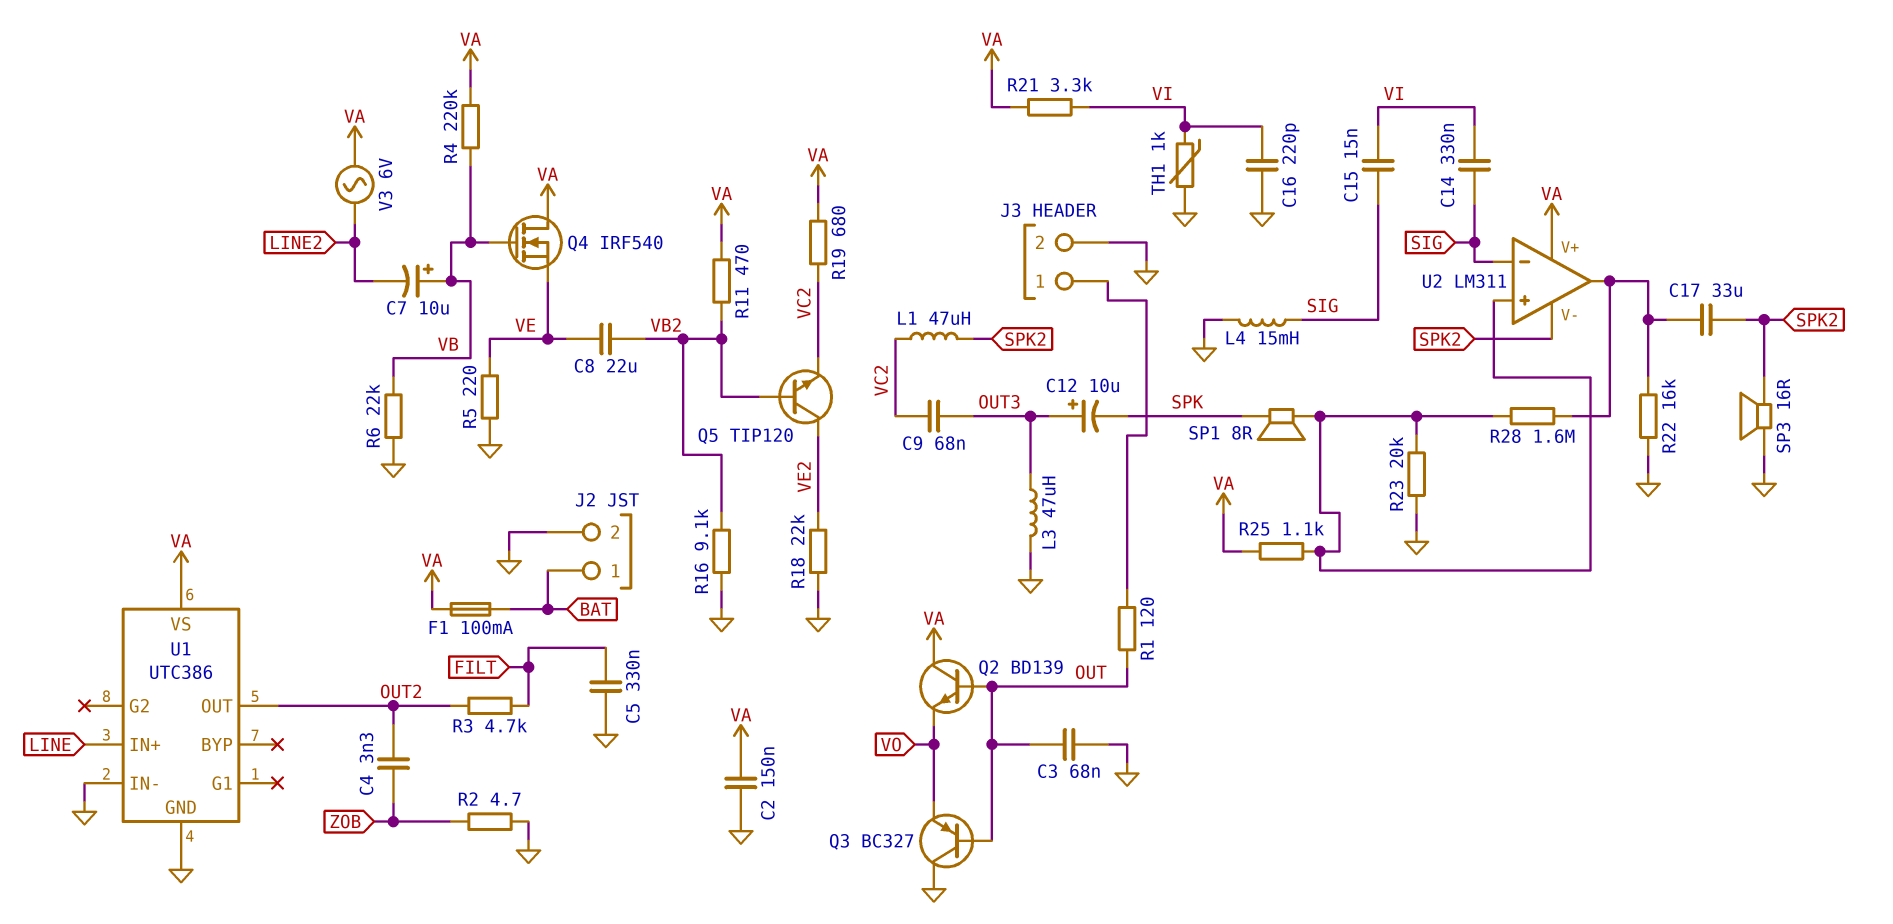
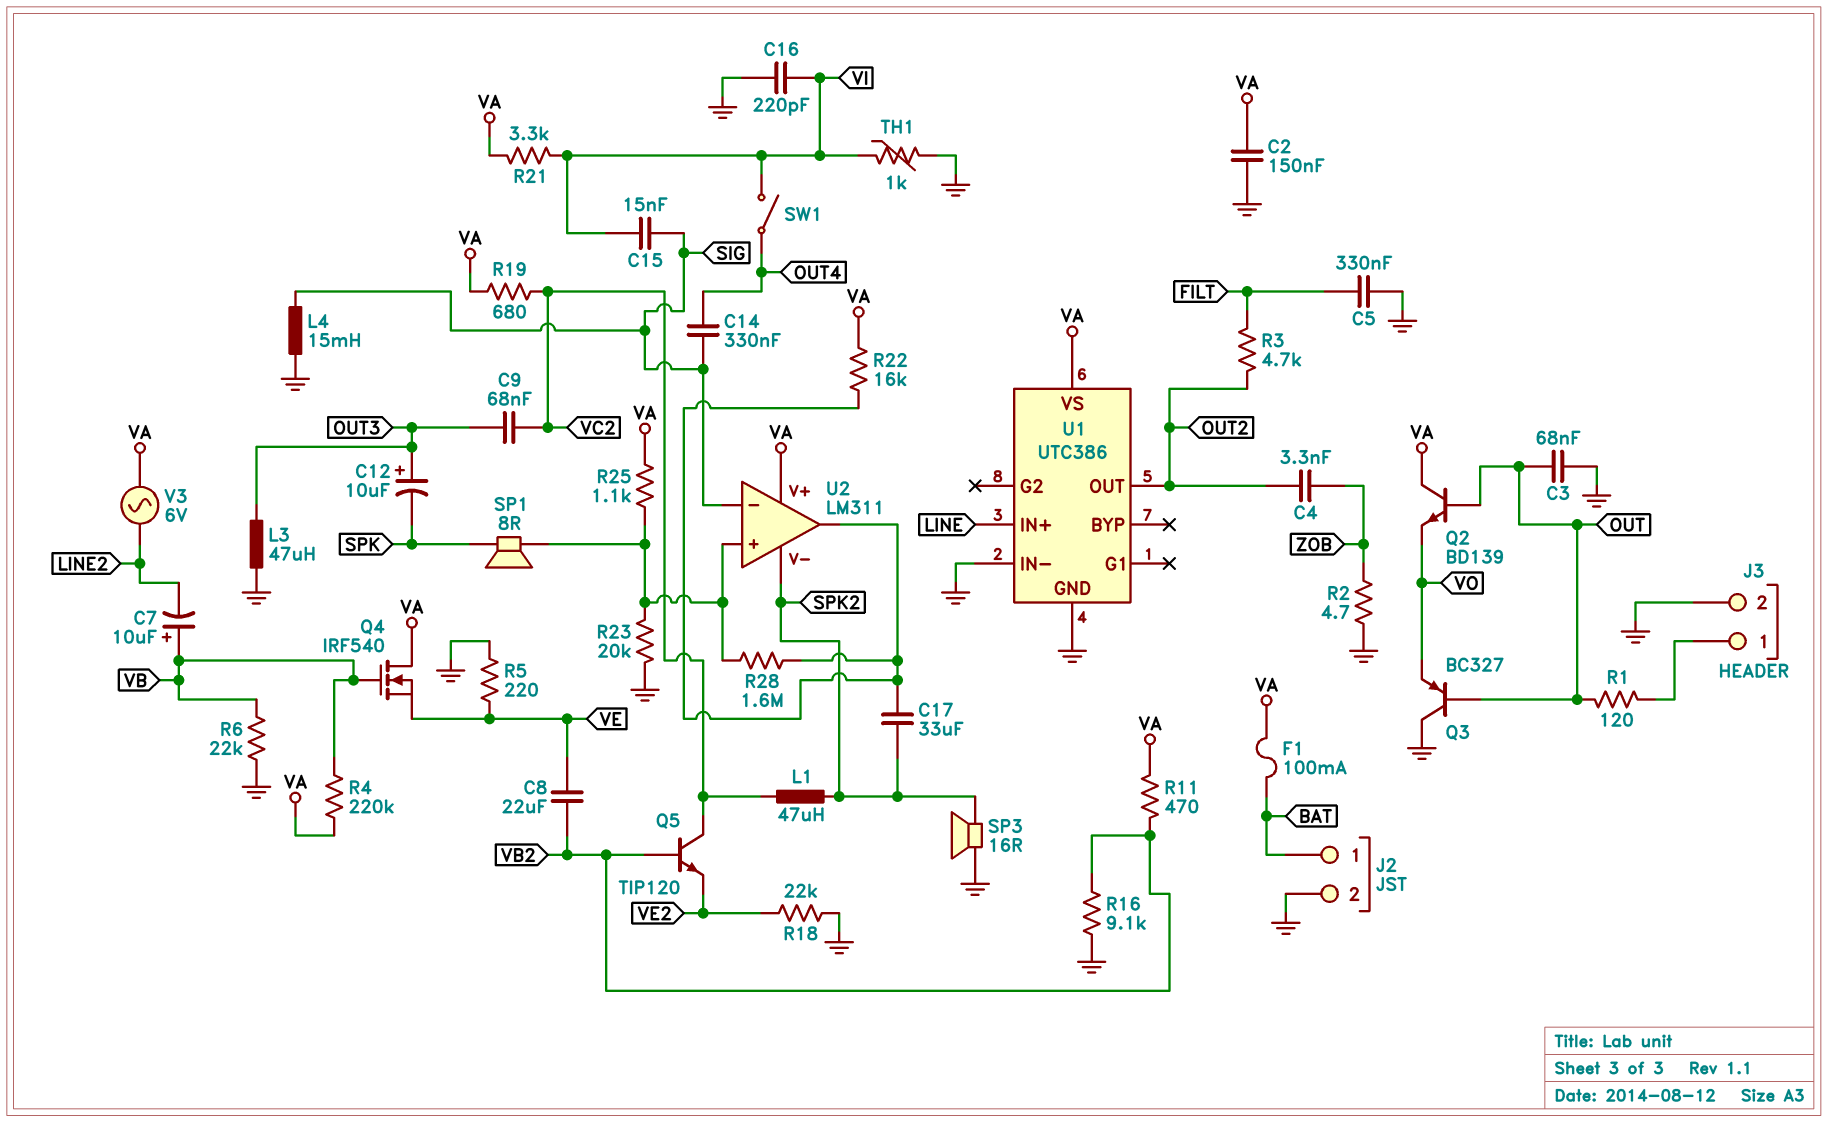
C14: 330nF (SIG, VI) -> 330nF (OUT4, SIG)
Q5: NPN TIP120 (B VB2, C VE2, E VC2) -> NPN TIP120 (B VB2, C VC2, E VE2)
R22: 16k (GND, U2/out) -> 16k (U2/out, VA)
SW1: none -> switch (OUT4, VI)

